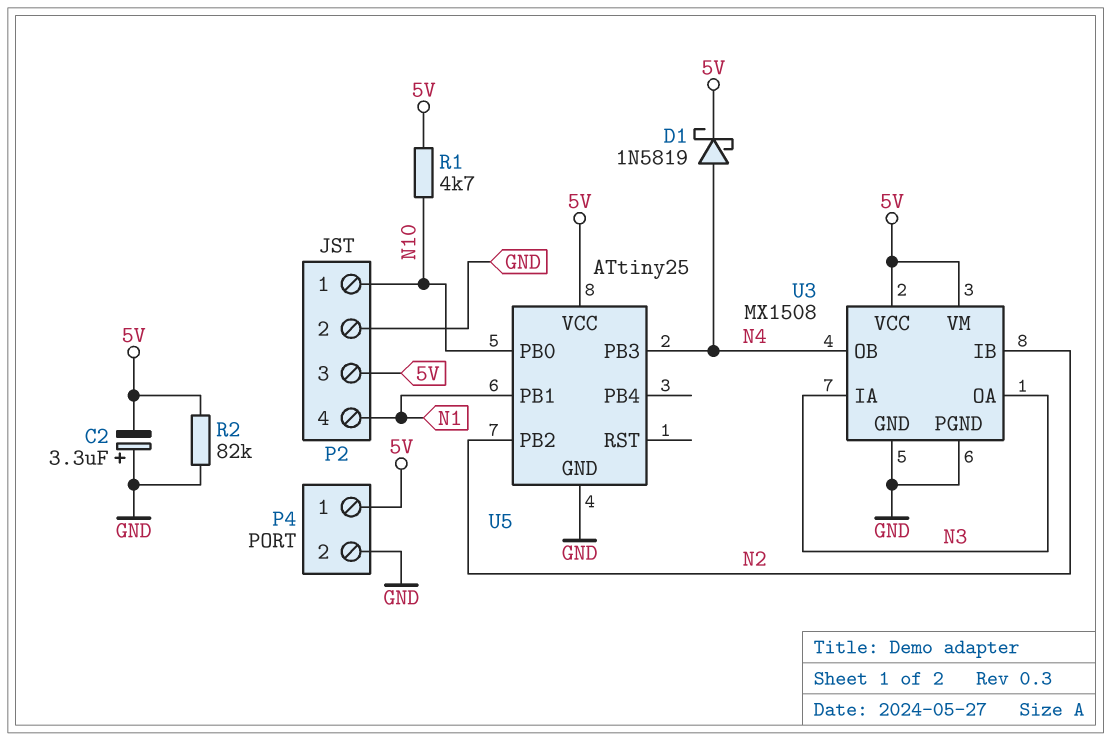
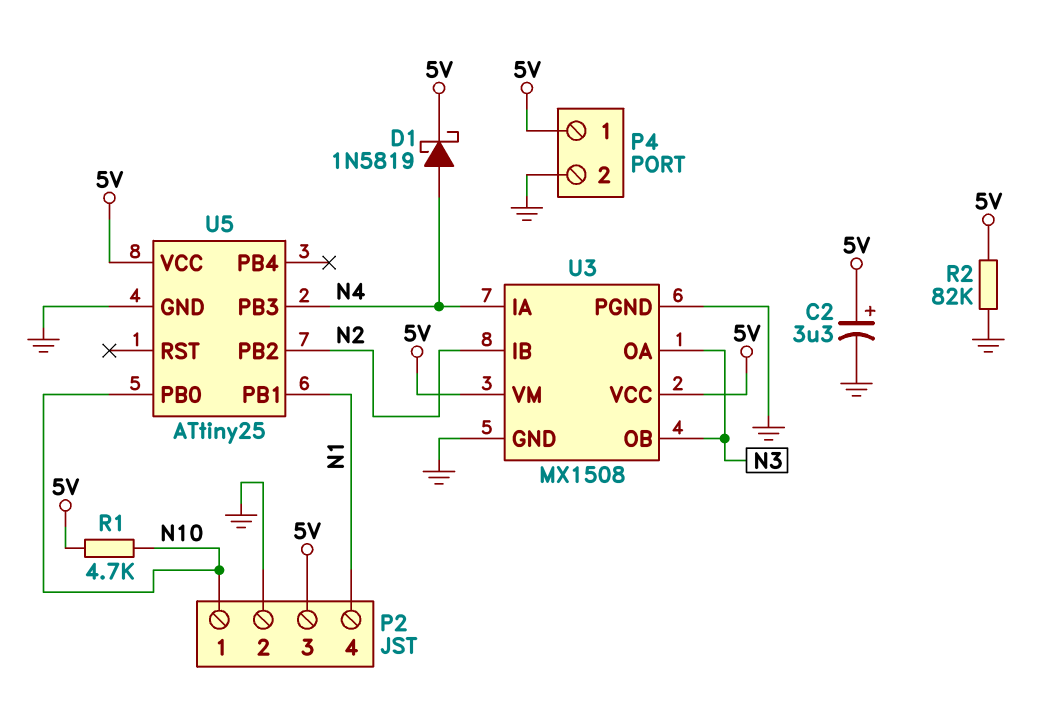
C2: 3.3uF (plus GND, minus 5V) -> 3.3uF (plus 5V, minus GND)
U3 pin IA: N3 -> N4
U3 pin OB: N4 -> N3

